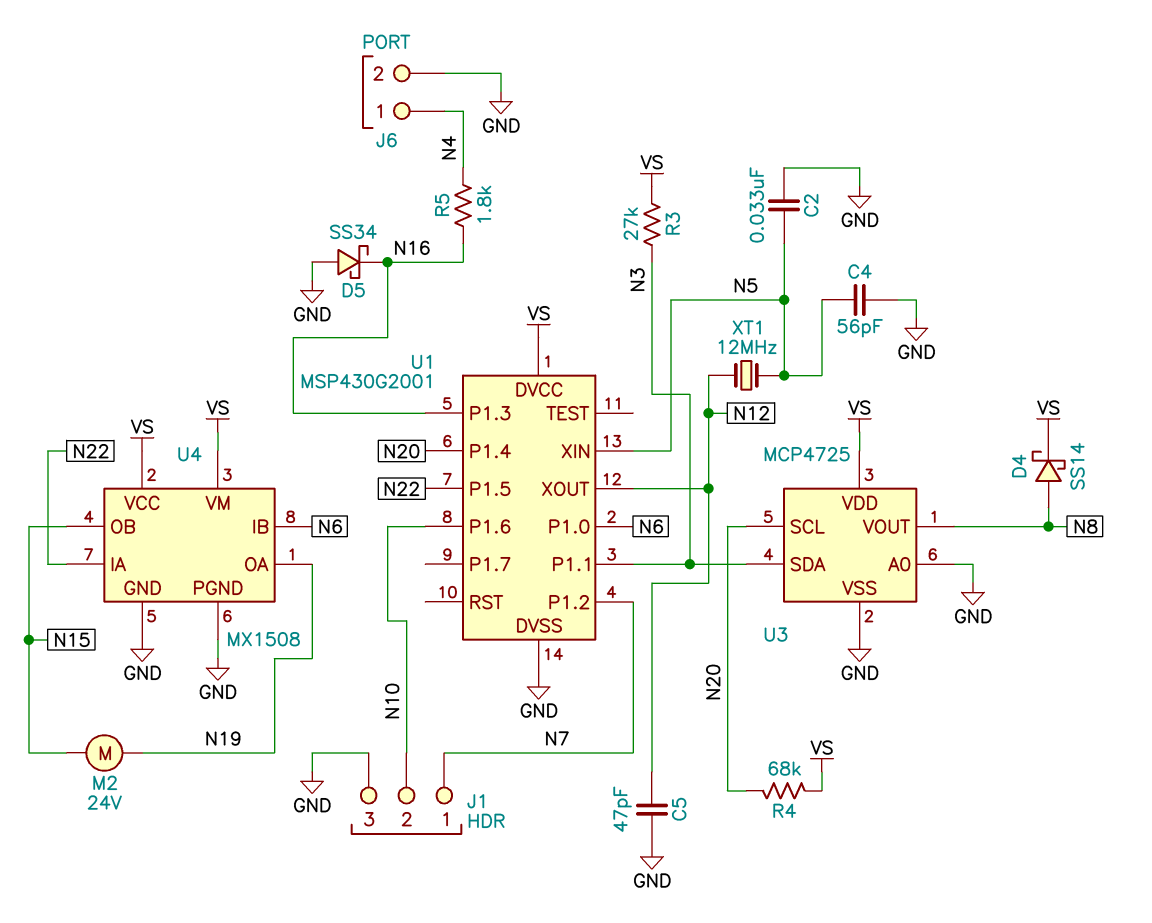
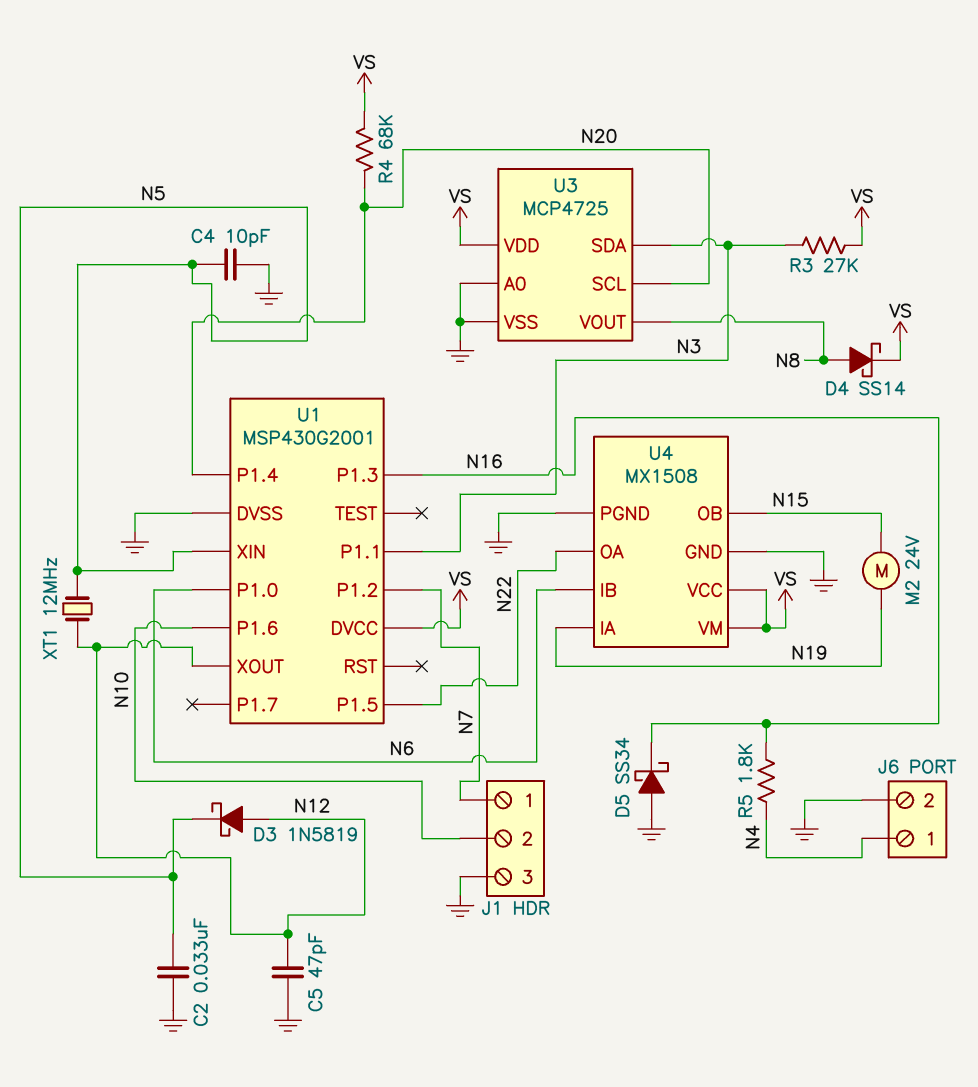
C4: 56pF (GND, N5) -> 10pF (GND, N5)
D3: none -> schottky 1N5819 (A N12, K N5)
U4 pin IA: N22 -> N19
U4 pin OA: N19 -> N22

